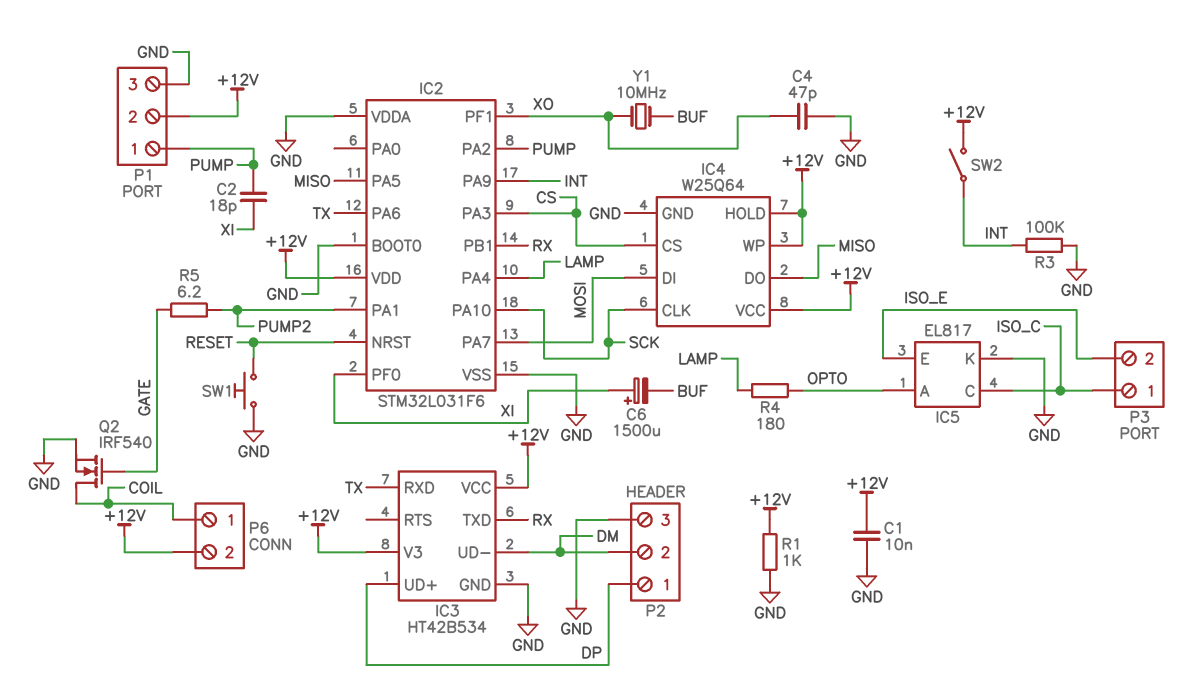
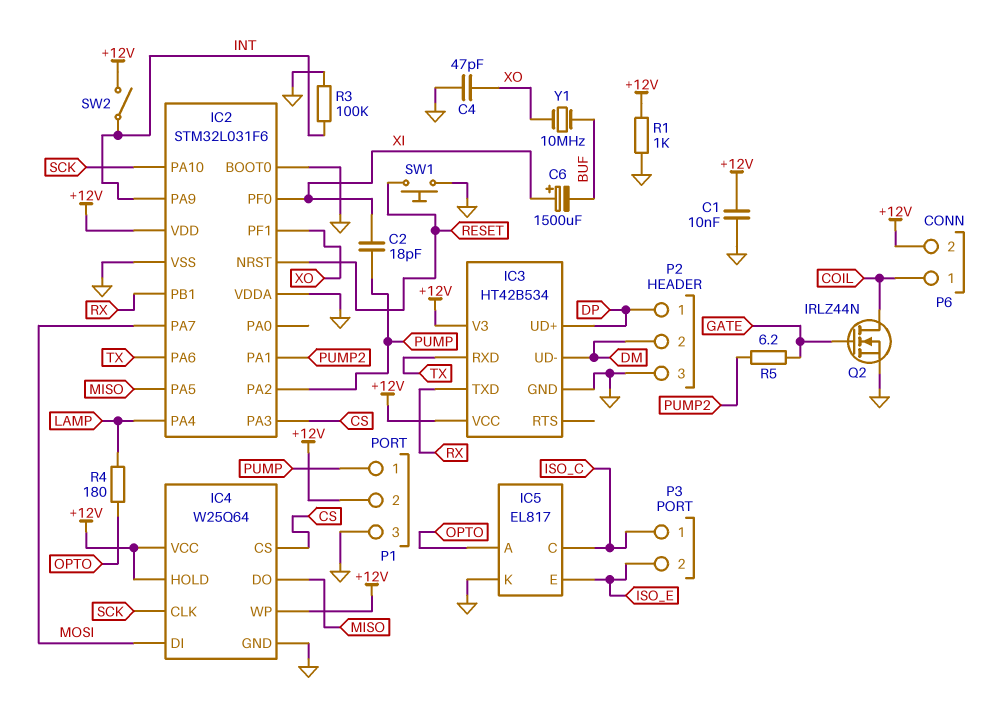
Q2: NMOS IRF540 (G GATE, D COIL, S GND) -> NMOS IRLZ44N (G GATE, D COIL, S GND)

